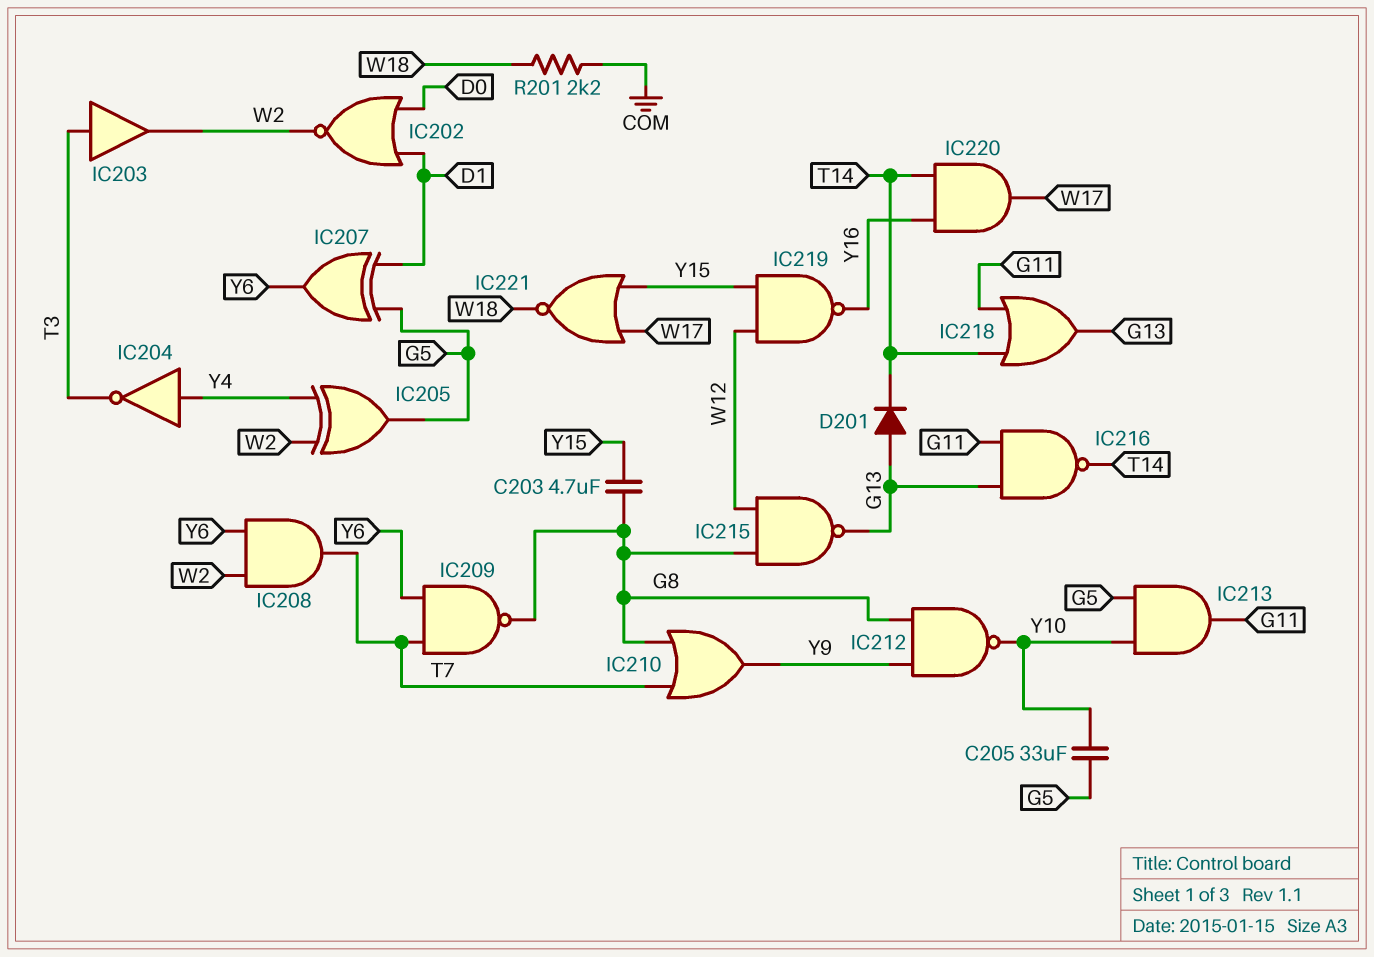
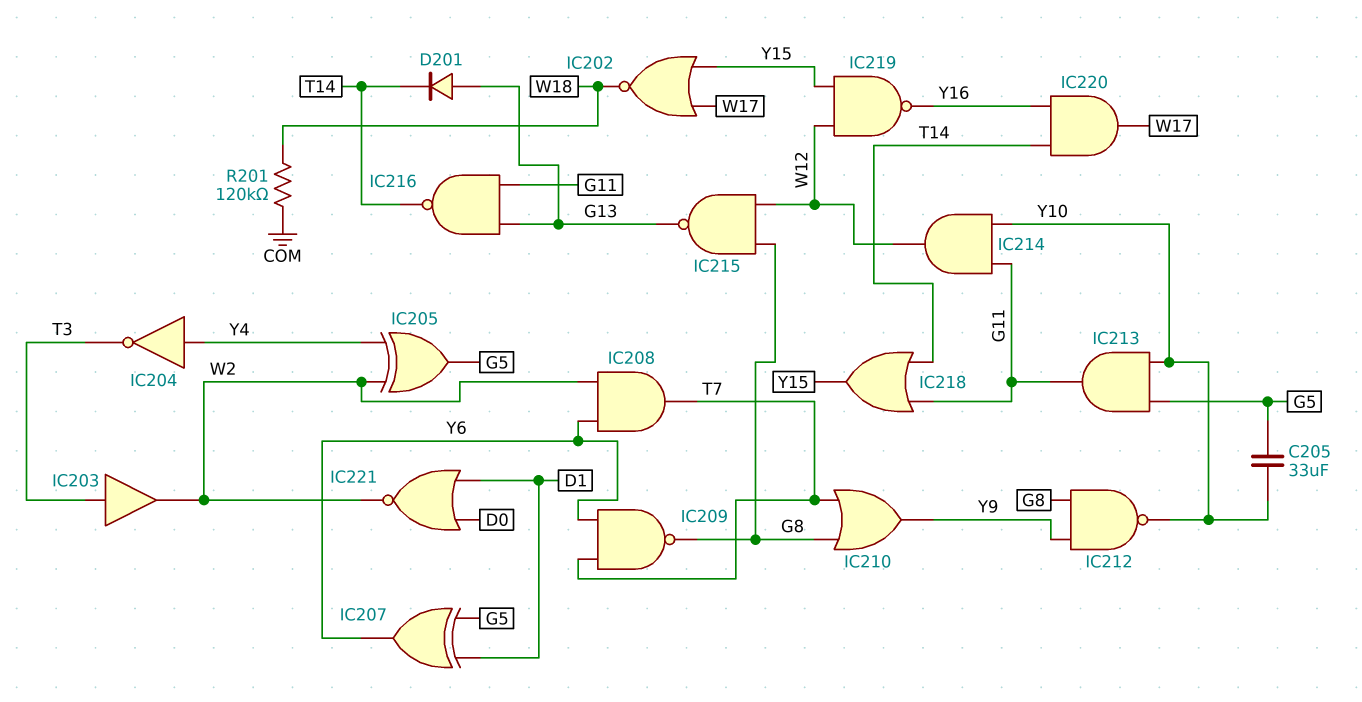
C203: 4.7uF (G8, Y15) -> none
IC202: NOR (in D0, in D1, out W2) -> NOR (in W17, in Y15, out W18)
IC214: none -> AND (in G11, in Y10, out W12)
IC218: OR (in G11, in T14, out G13) -> OR (in G11, in T14, out Y15)
IC221: NOR (in W17, in Y15, out W18) -> NOR (in D0, in D1, out W2)
R201: 2.2k (COM, W18) -> 120k (COM, W18)

